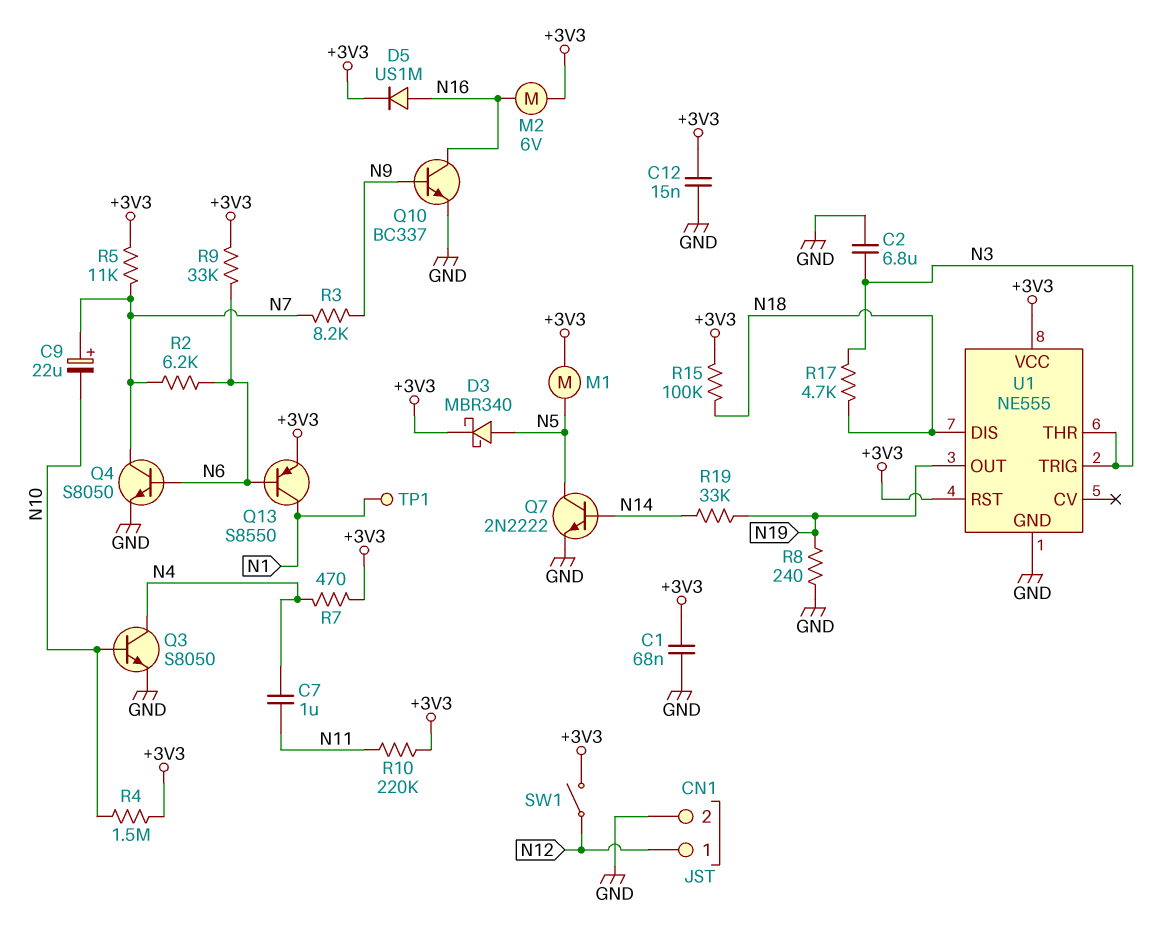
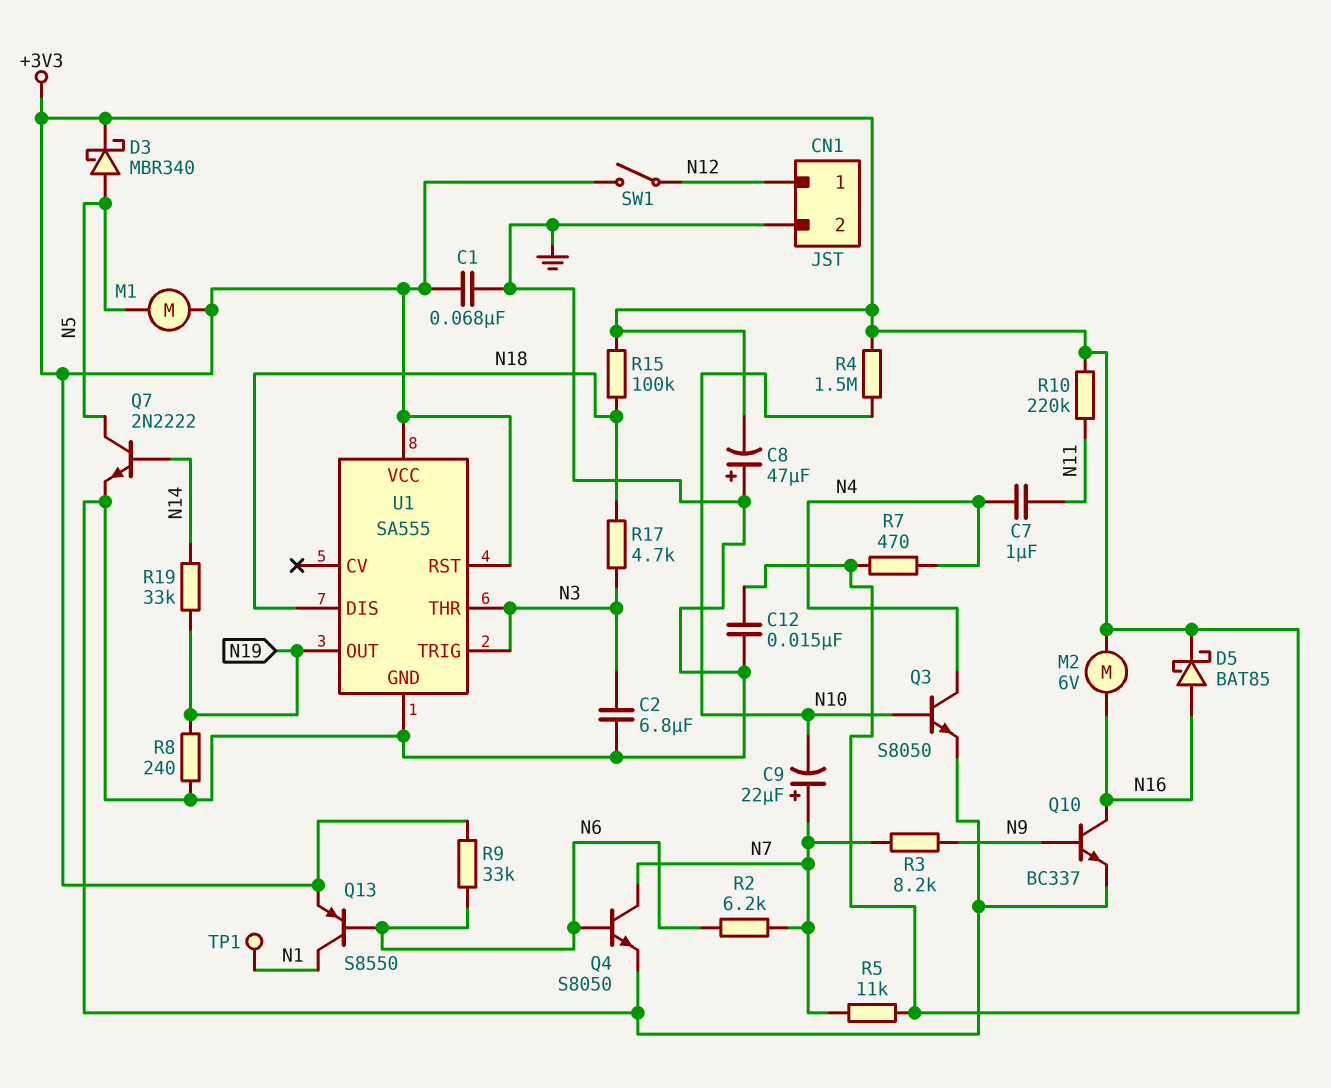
C8: none -> 47uF (plus GND, minus +3V3)
D5: diode US1M (A N16, K +3V3) -> schottky BAT85 (A N16, K +3V3)
U1: NE555 -> SA555

